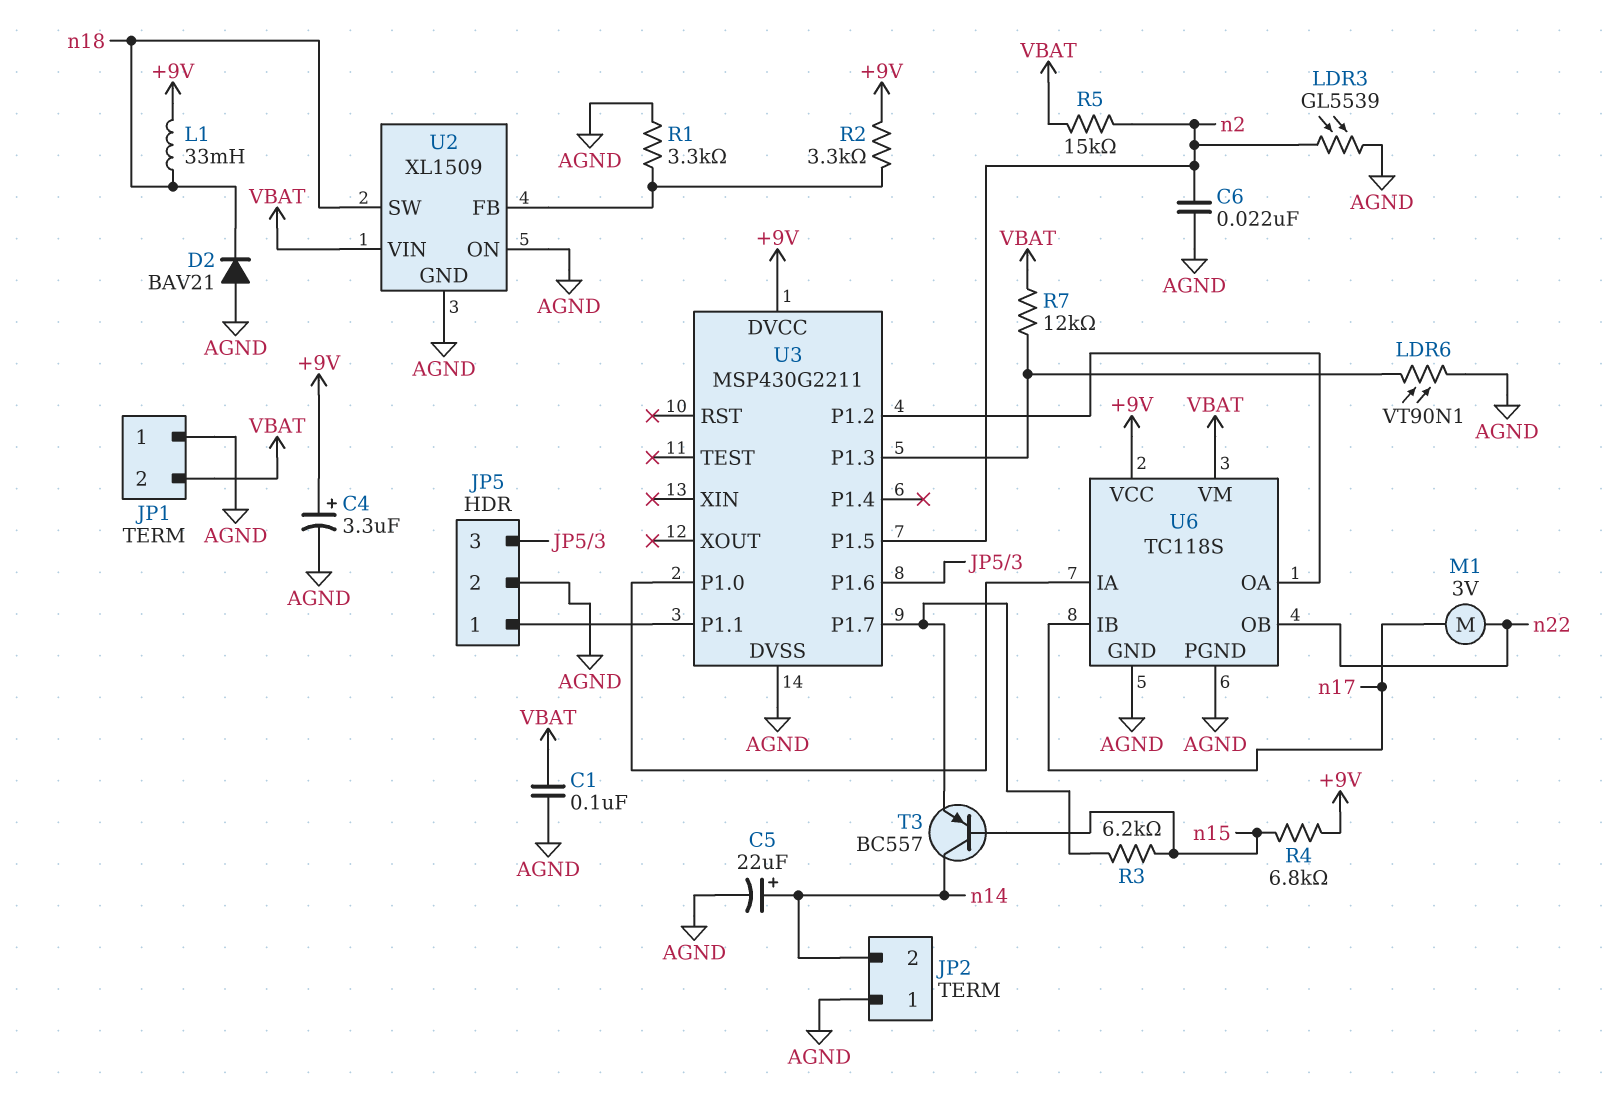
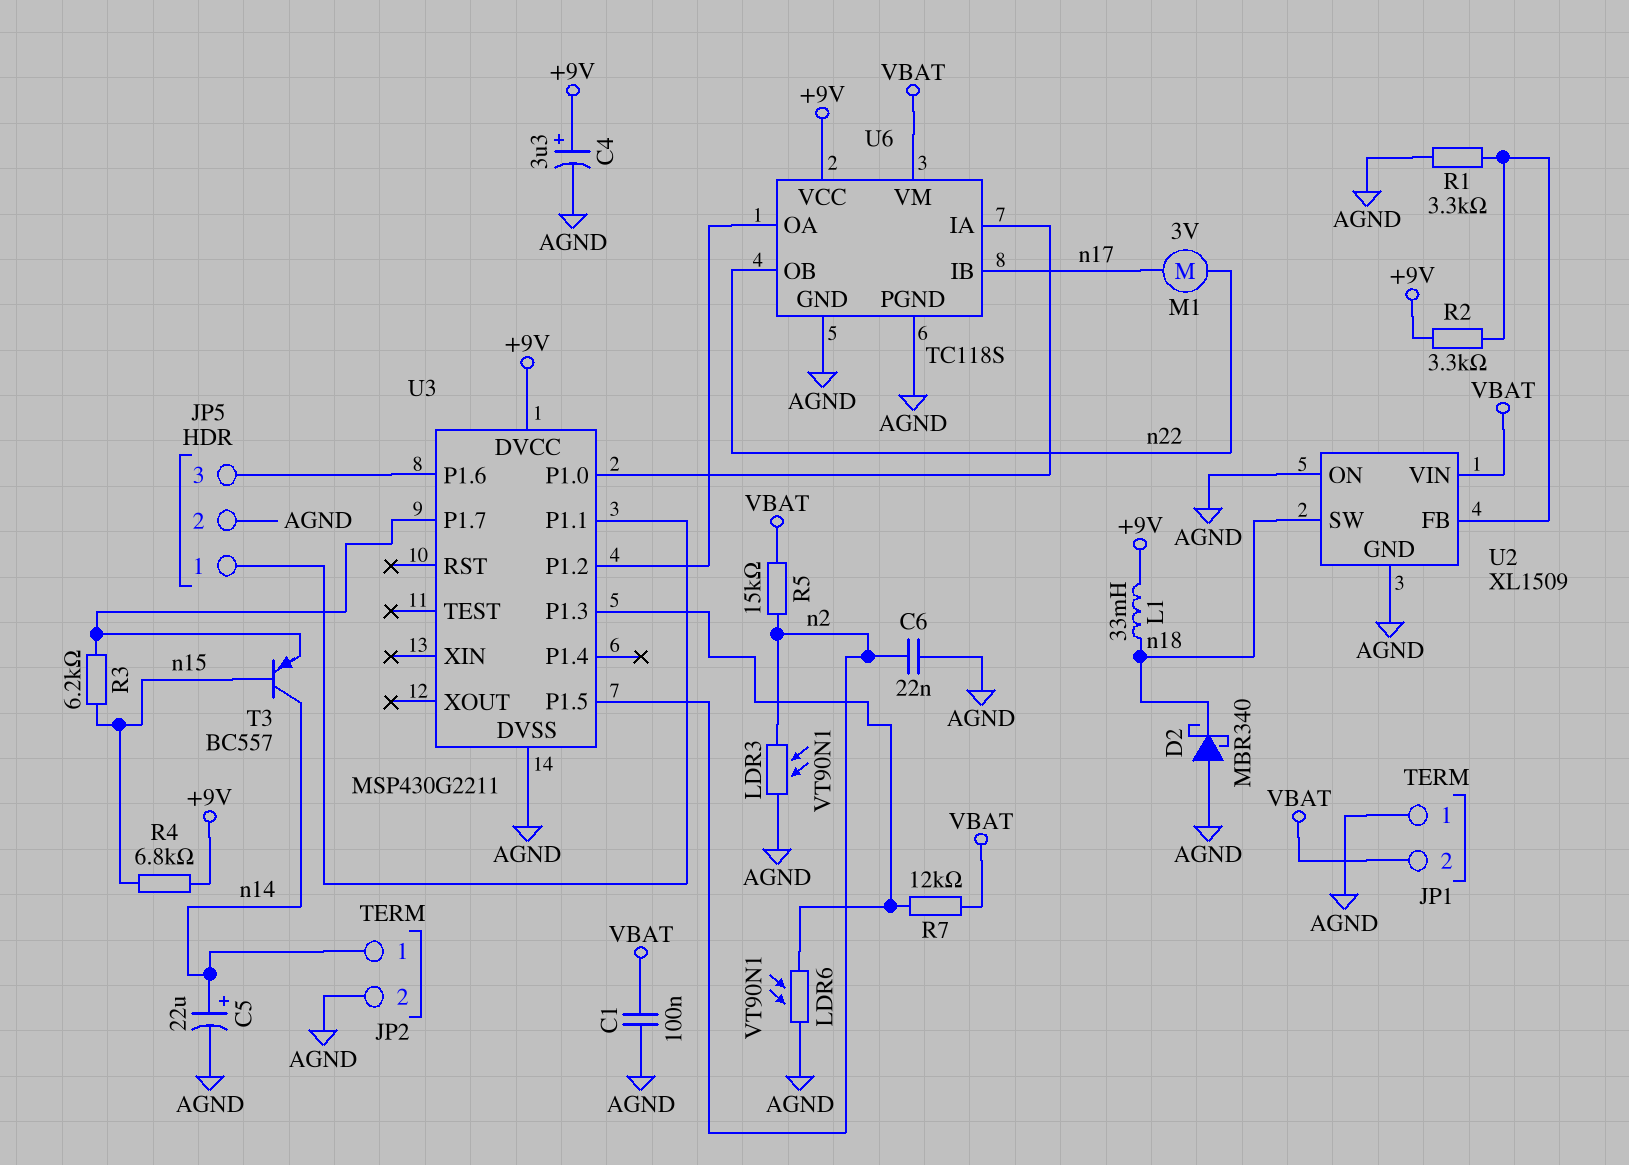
D2: diode BAV21 (A AGND, K n18) -> schottky MBR340 (A AGND, K n18)
JP2 pin 1: AGND -> n14
JP2 pin 2: n14 -> AGND
LDR3: GL5539 (AGND, n2) -> VT90N1 (AGND, n2)

